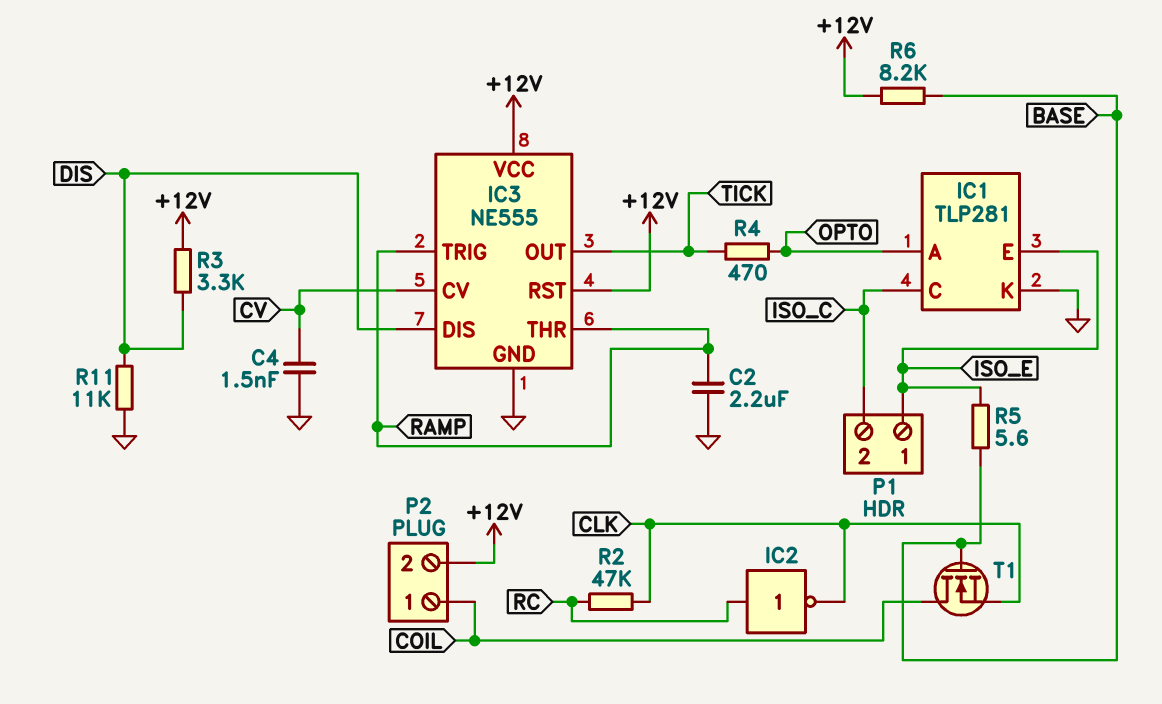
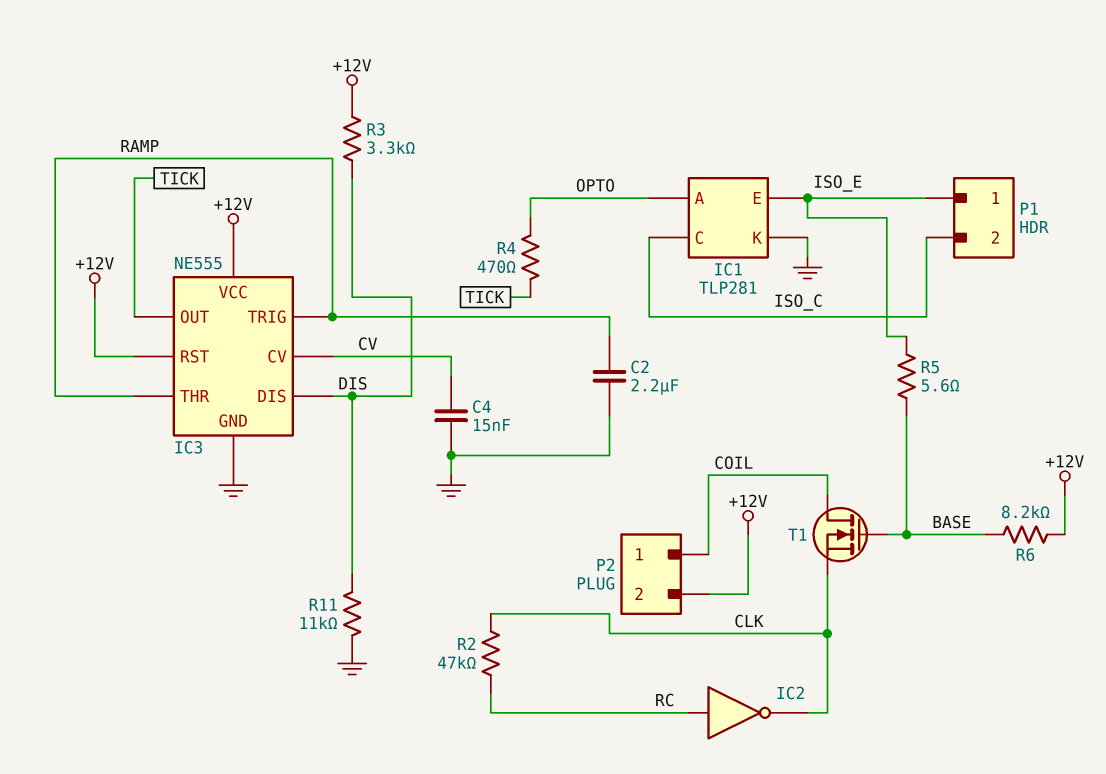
C4: 1.5nF (CV, GND) -> 15nF (CV, GND)

